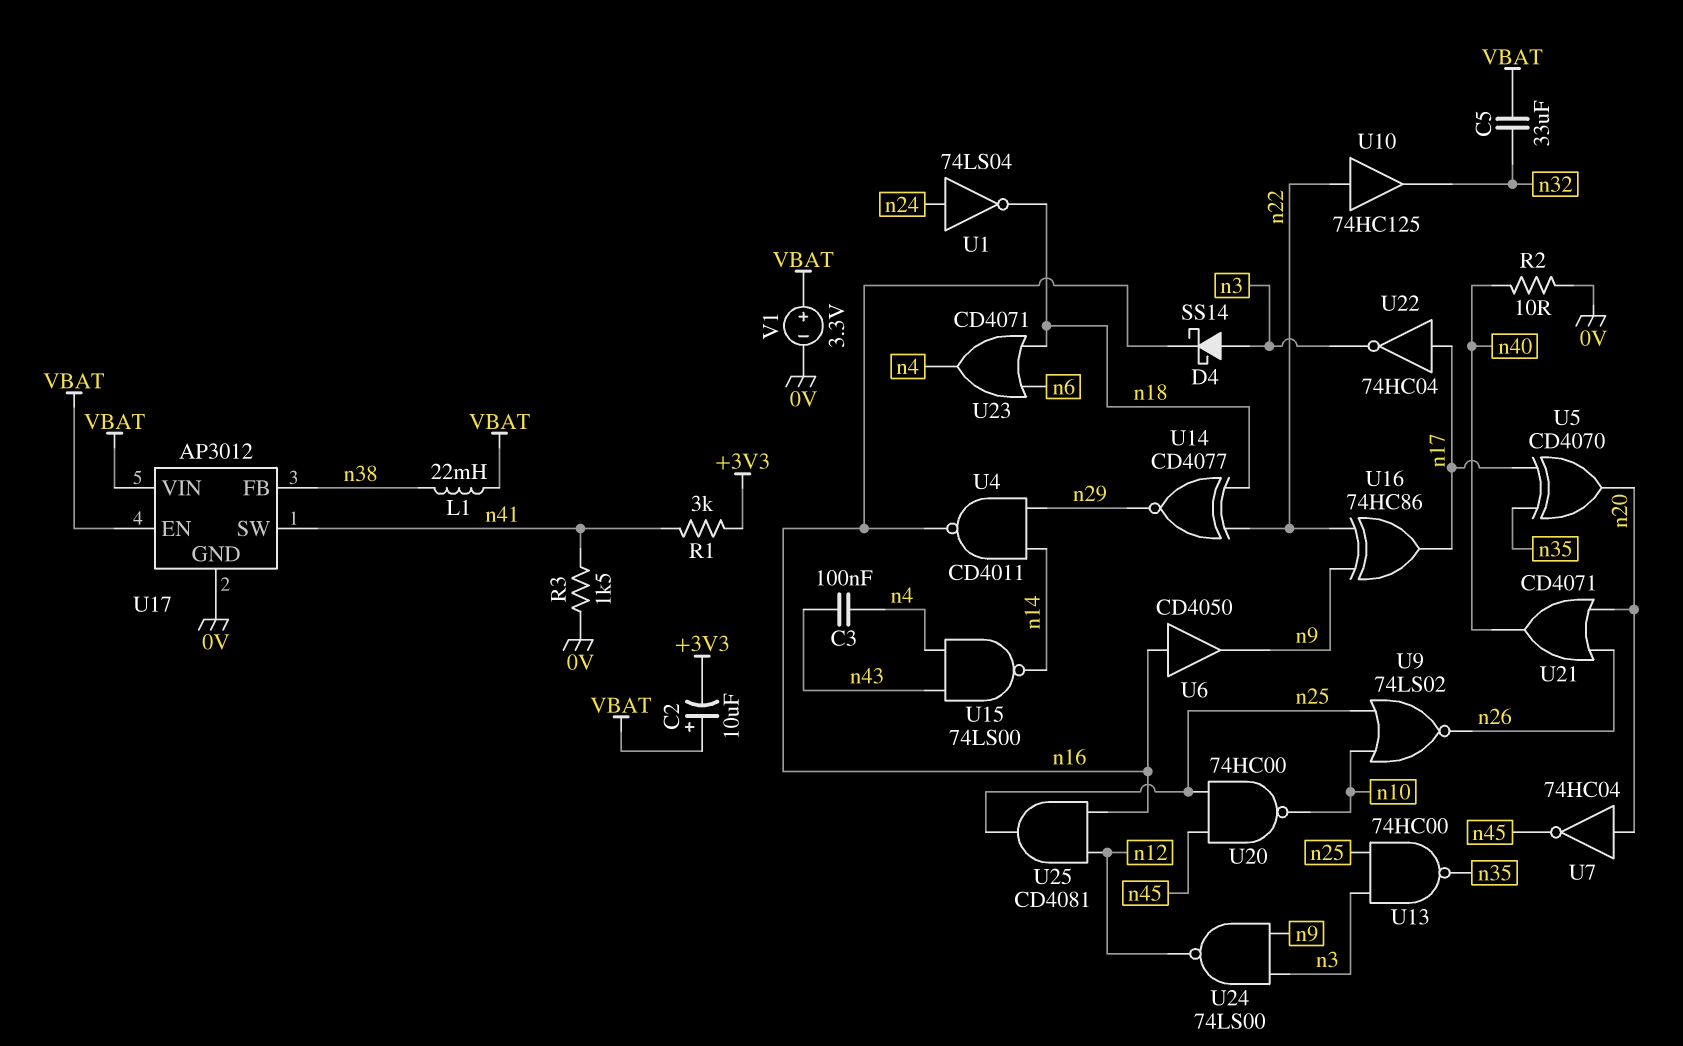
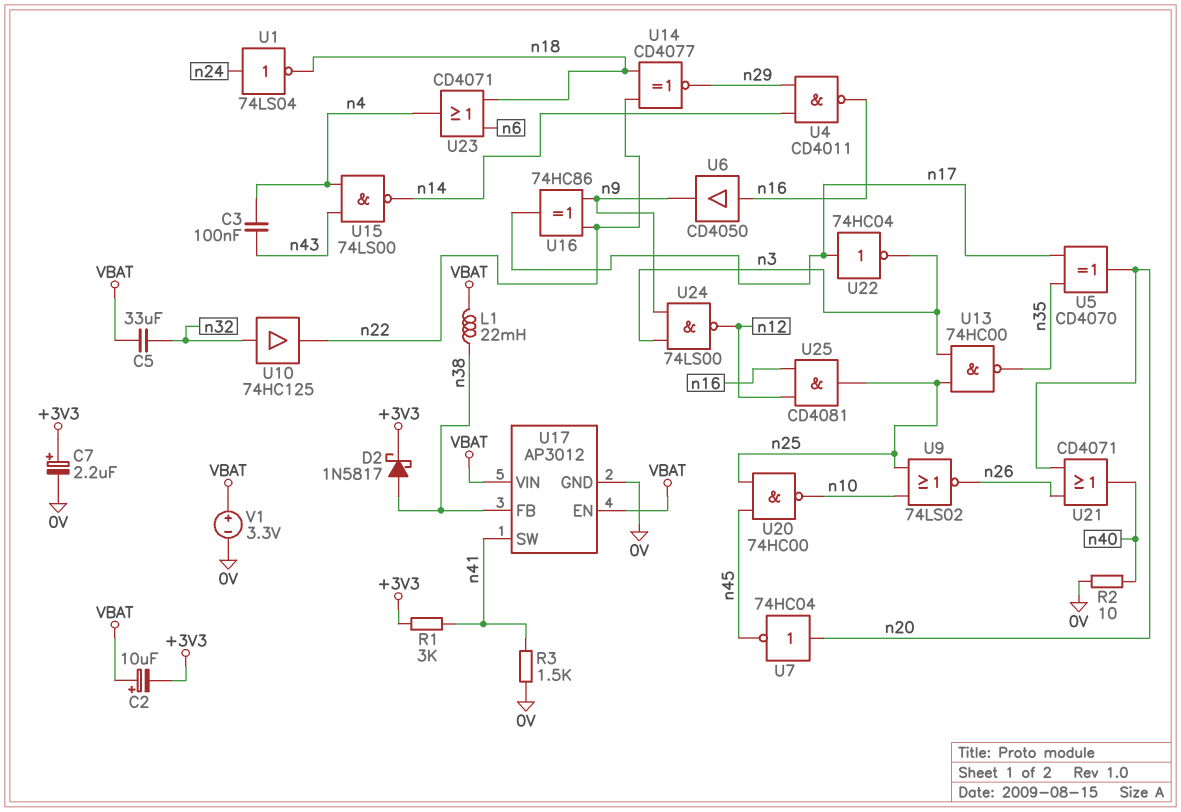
C7: none -> 2.2uF (plus +3V3, minus 0V)
D2: none -> schottky 1N5817 (A n38, K +3V3)
D4: schottky SS14 (A n3, K n16) -> none
U10: buffer 74HC125 (in n22, out n32) -> buffer 74HC125 (in n32, out n22)

